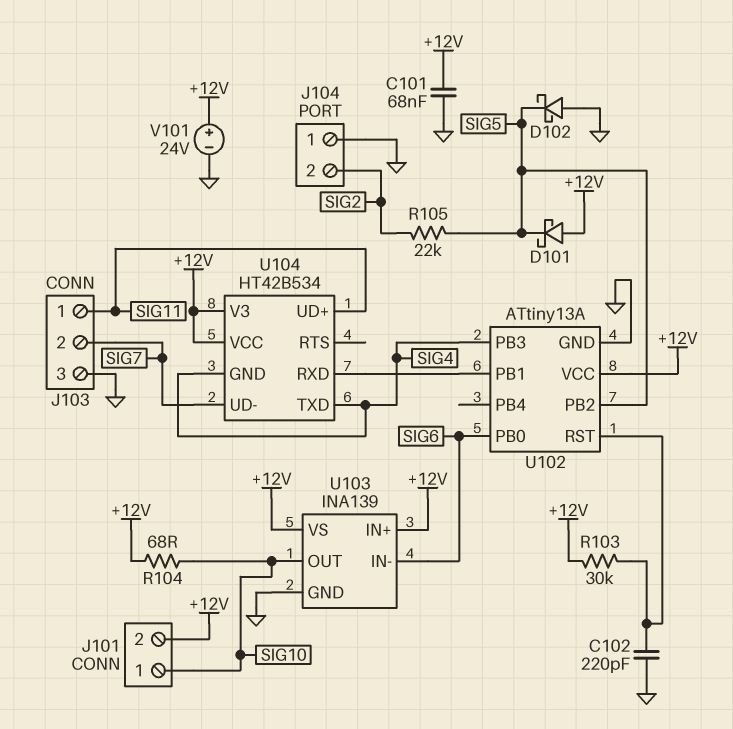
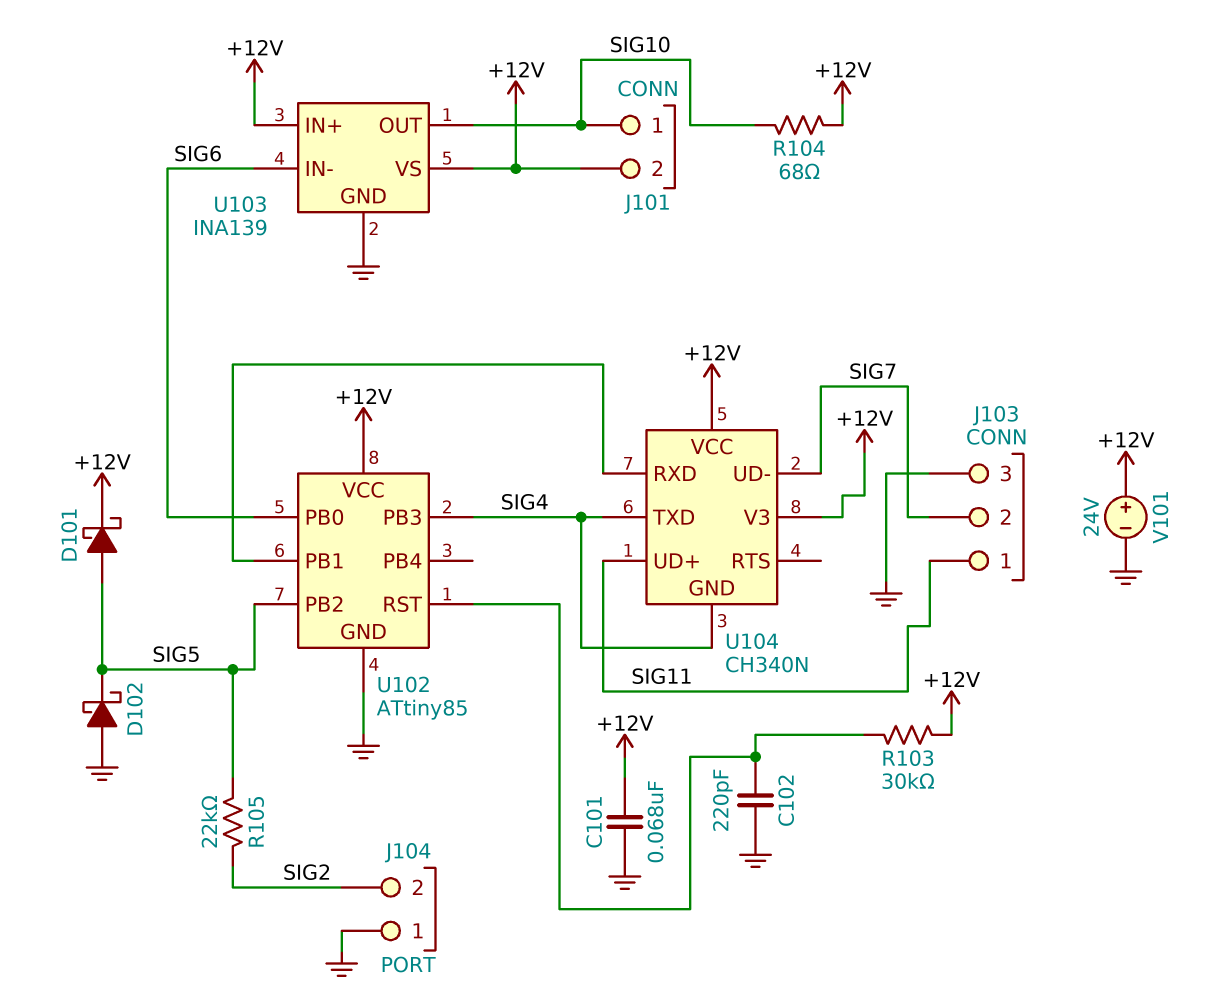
D101: schottky (A +12V, K SIG5) -> schottky (A SIG5, K +12V)
U102: ATtiny13A -> ATtiny85
U104: HT42B534 -> CH340N

